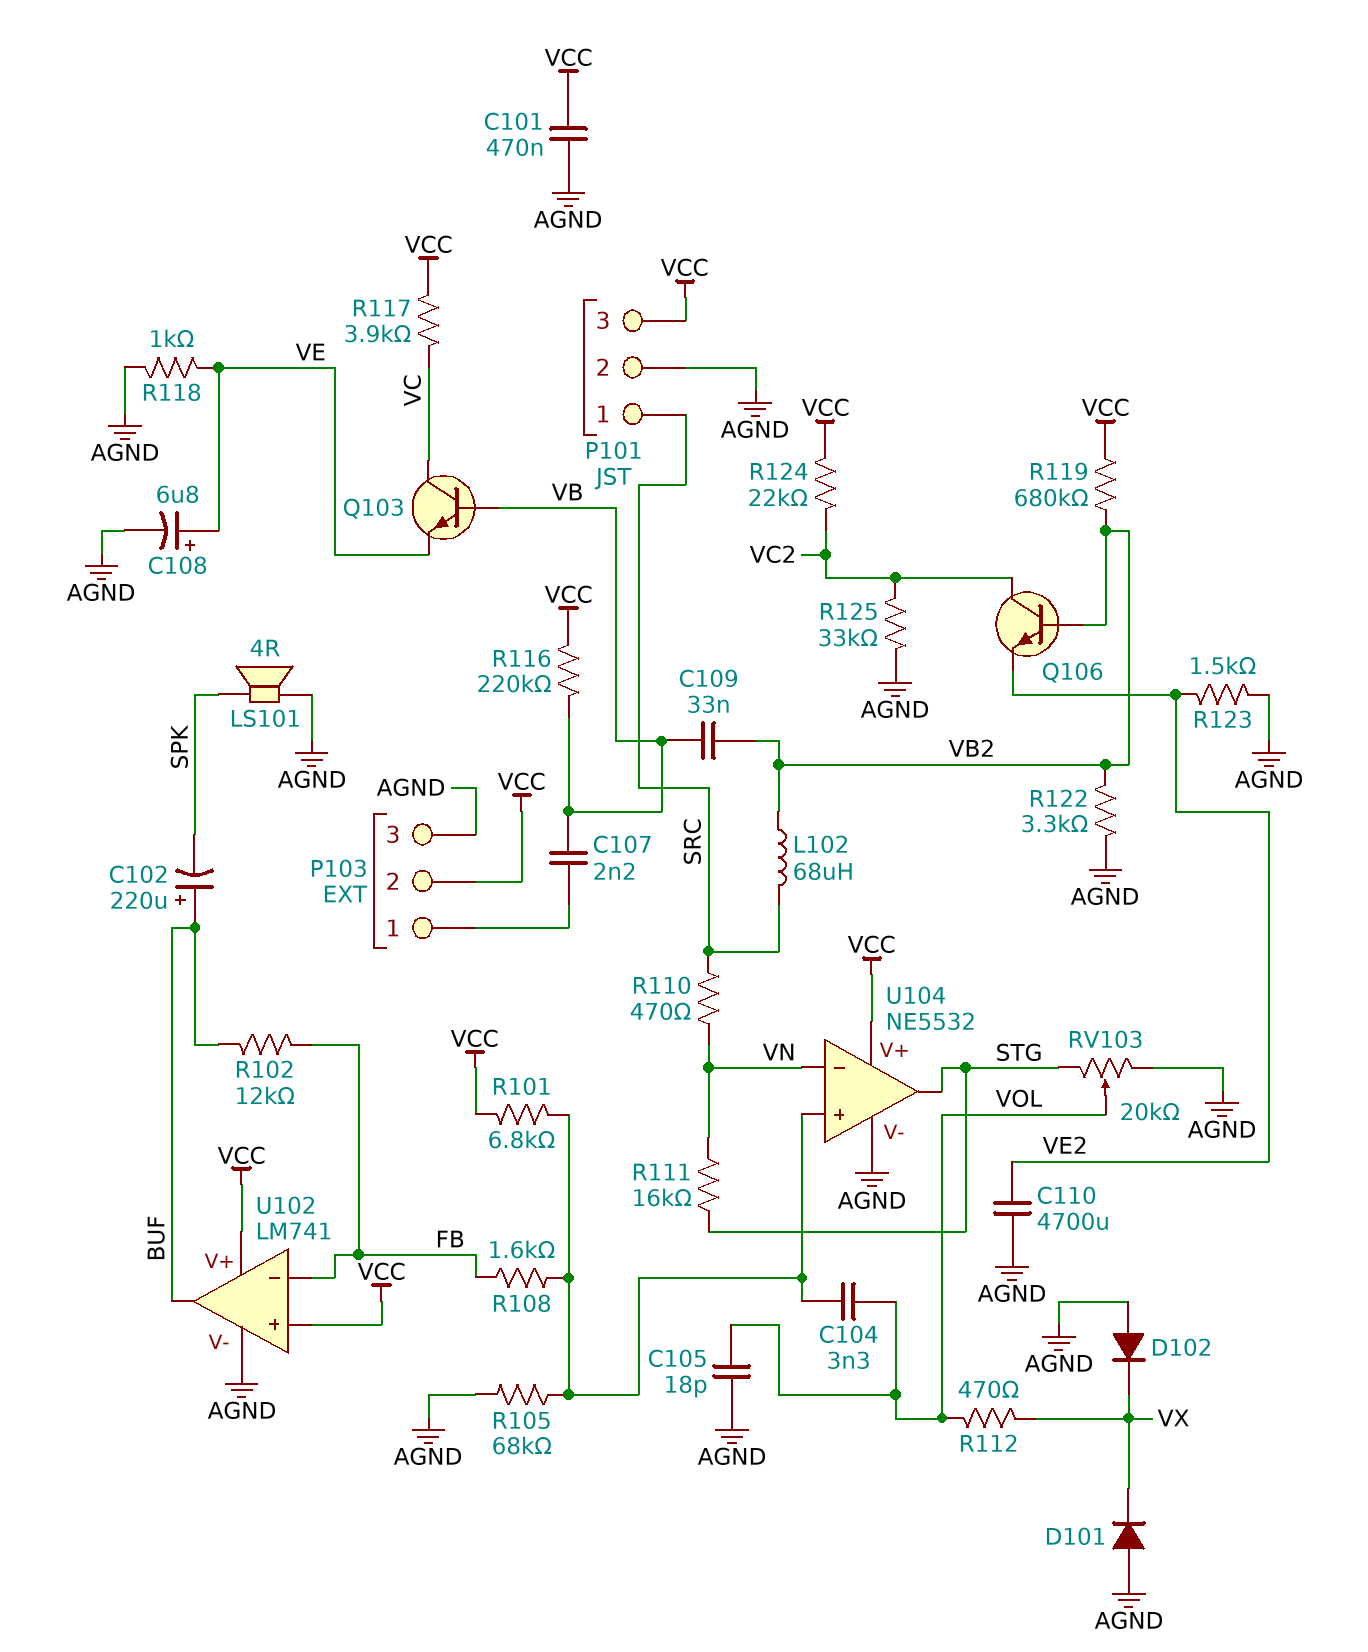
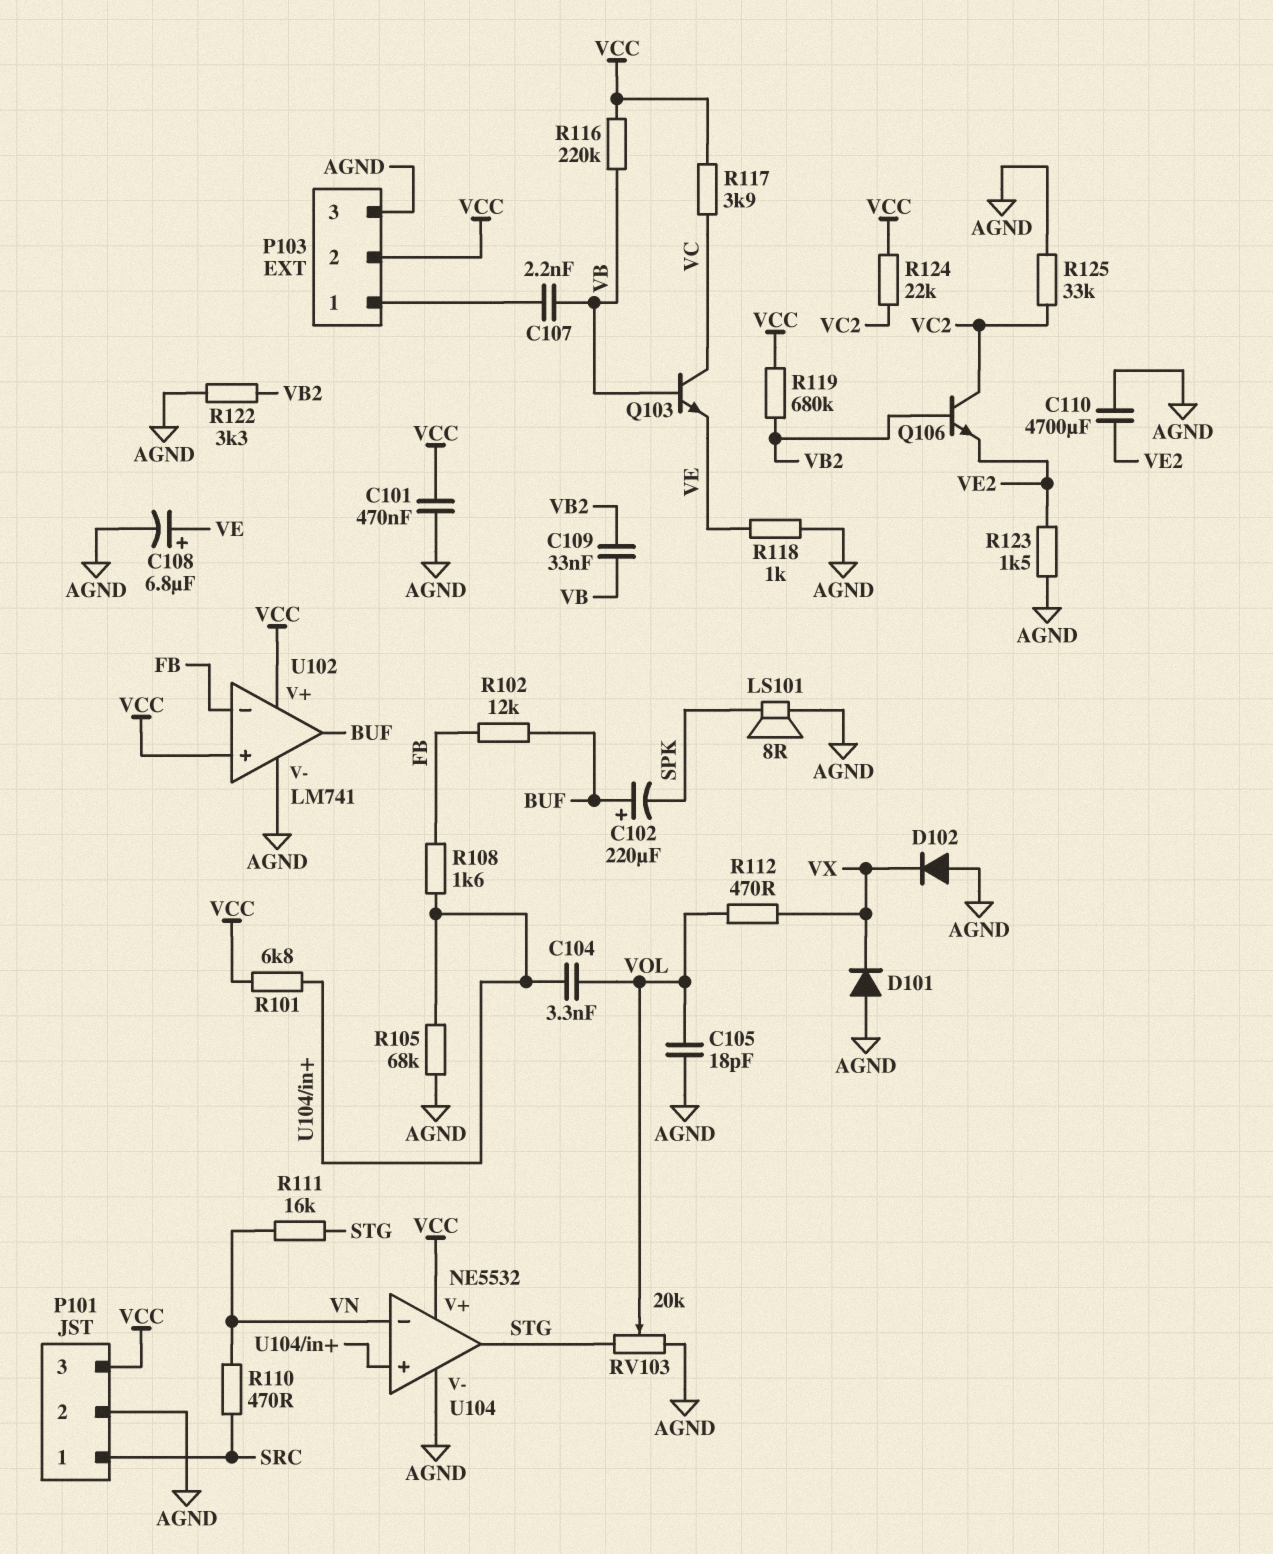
L102: 68uH (SRC, VB2) -> none
LS101: speaker 4R (AGND, SPK) -> speaker 8R (AGND, SPK)

